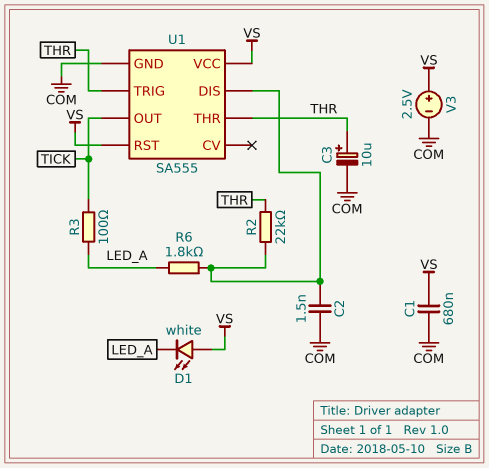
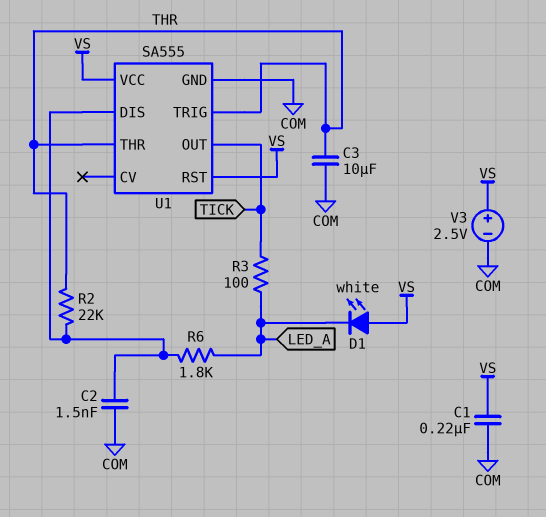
C1: 680nF (COM, VS) -> 220nF (COM, VS)
C3: 10uF (plus THR, minus COM) -> 10uF (COM, THR)

